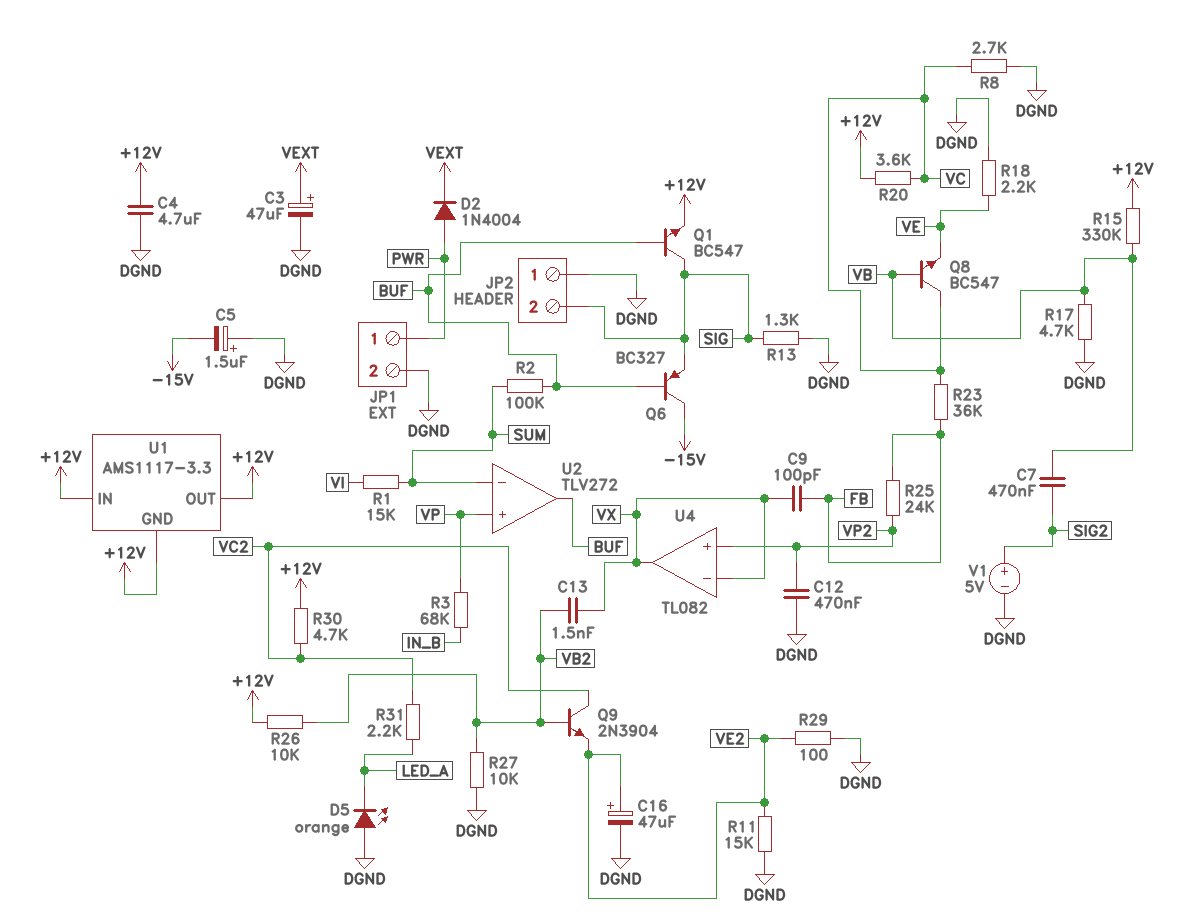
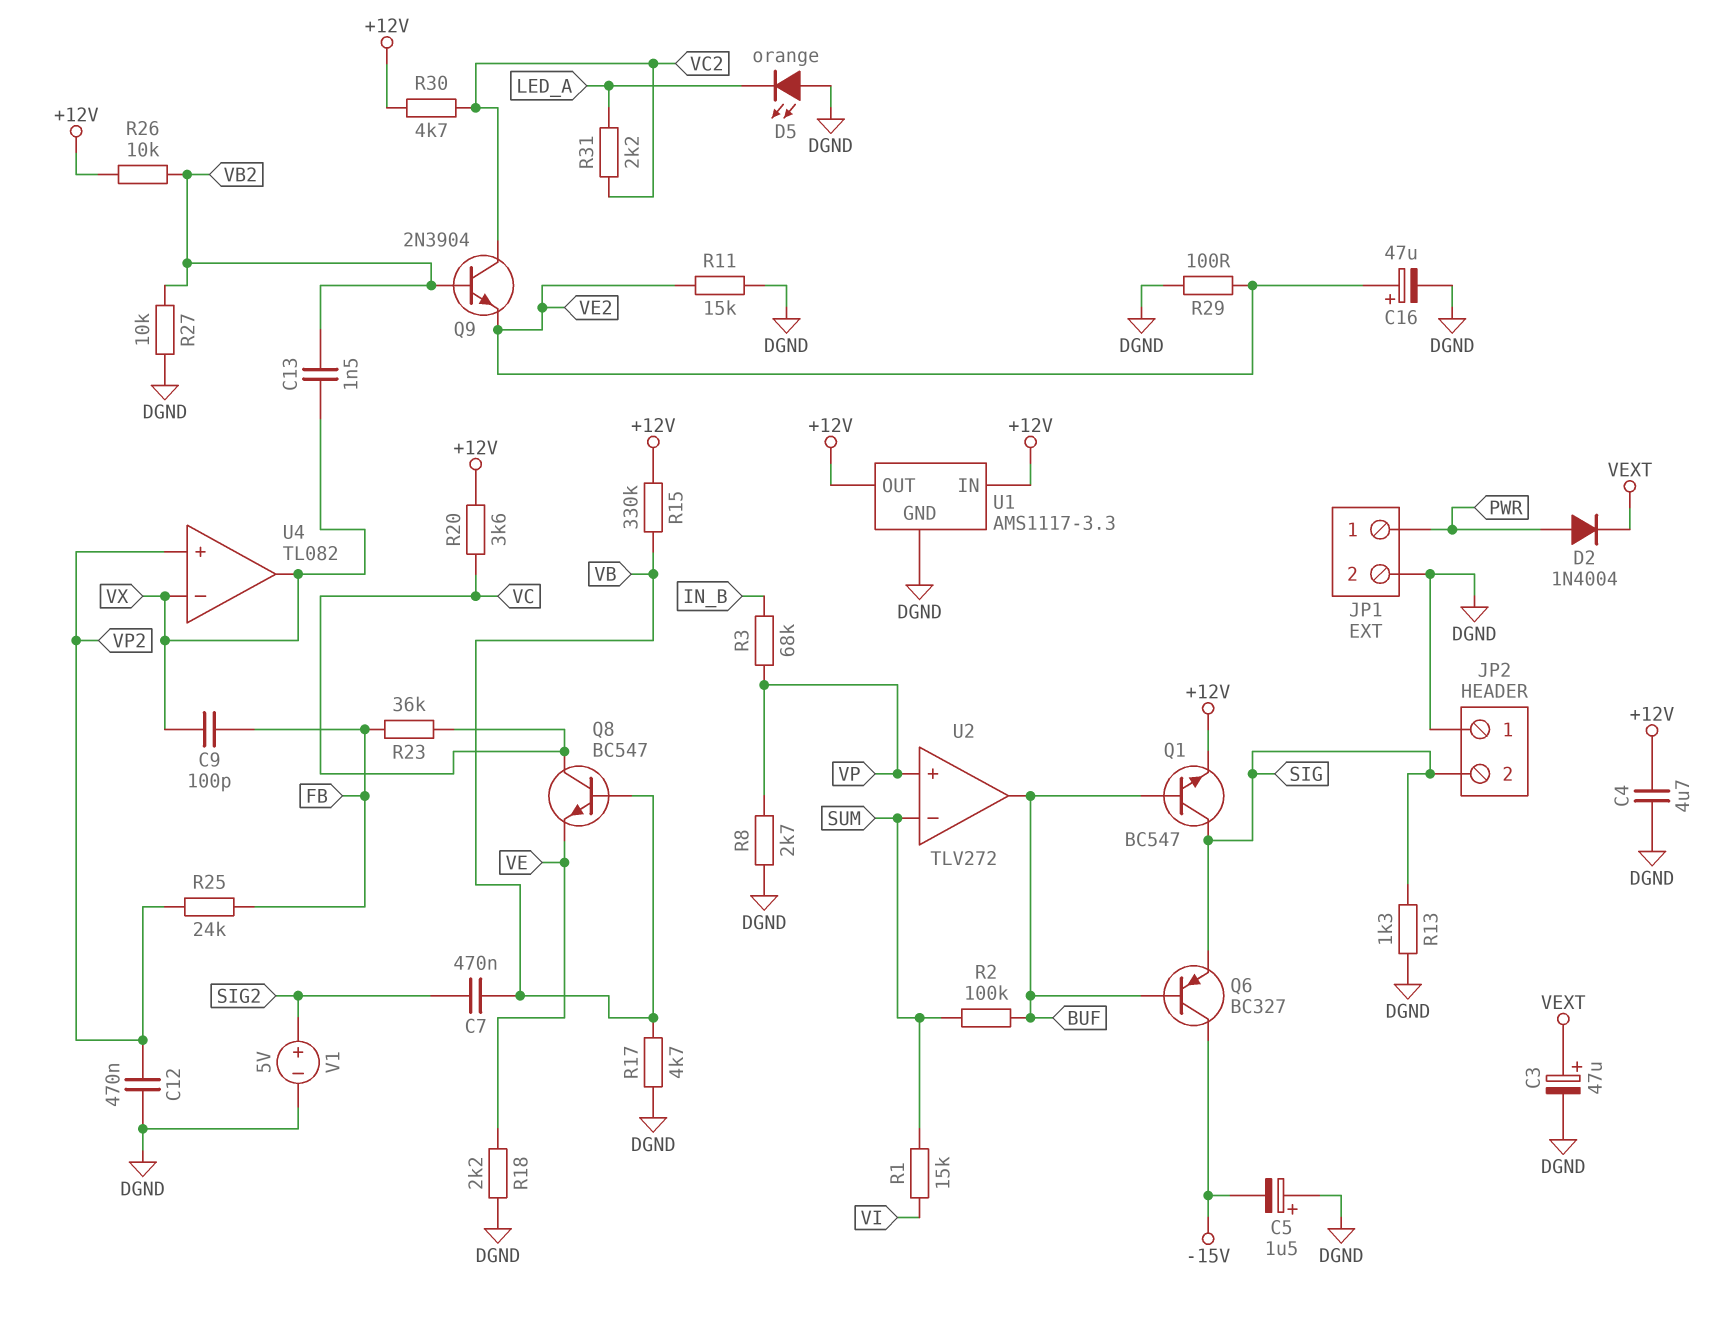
R8: 2.7k (DGND, VC) -> 2.7k (DGND, VP)
U1 pin GND: +12V -> DGND

